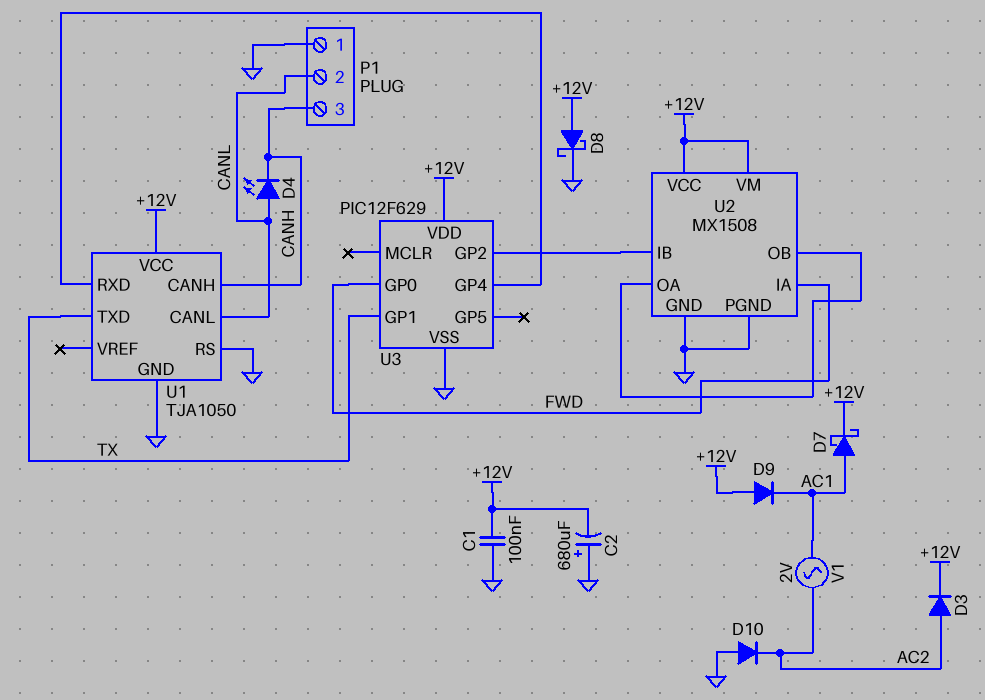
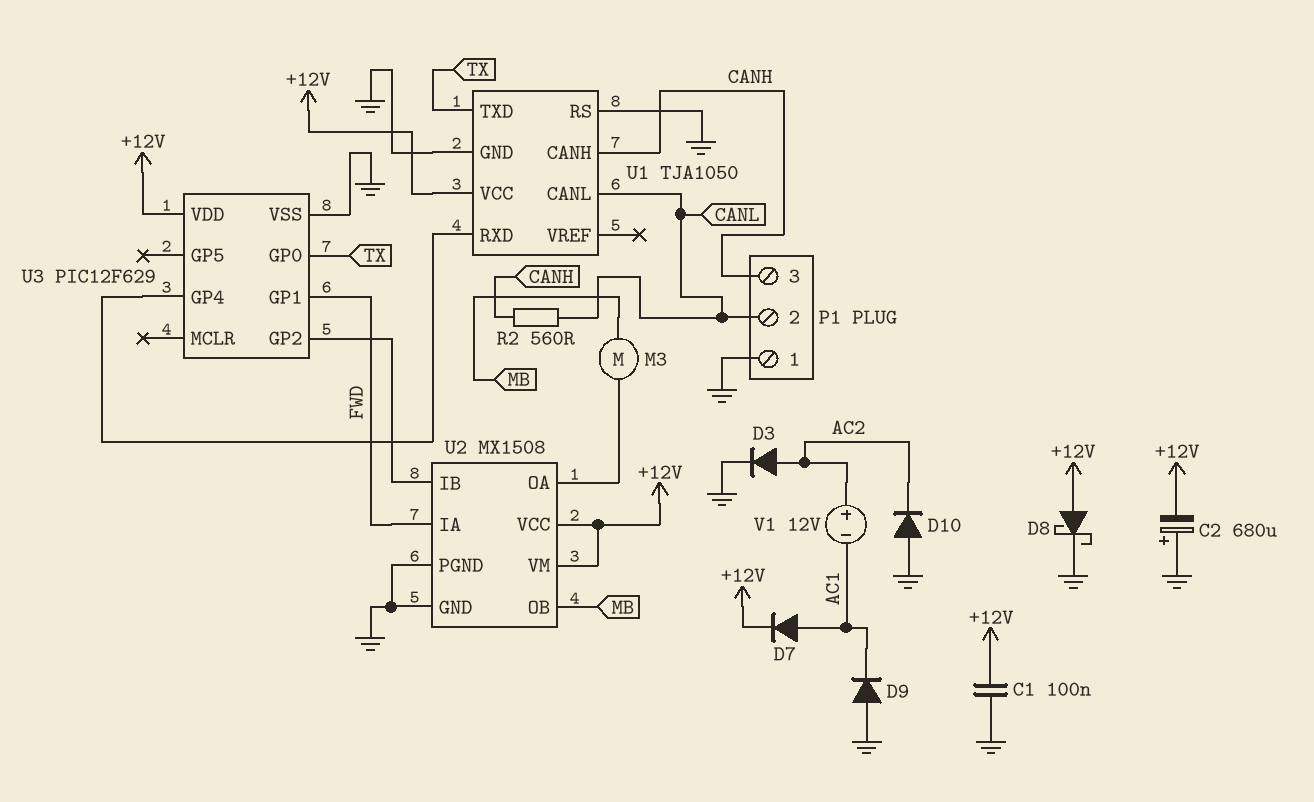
D3: diode (A AC2, K +12V) -> diode (A AC2, K GND)
D4: LED (A CANL, K CANH) -> none
D7: schottky (A AC1, K +12V) -> diode (A AC1, K +12V)
D9: diode (A +12V, K AC1) -> diode (A GND, K AC1)
M3: none -> motor (MB, U2/OA)
R2: none -> 560 (CANH, CANL)
U2 pin OB: U2/OA -> MB
U3 pin GP0: FWD -> TX
U3 pin GP1: TX -> FWD
V1: AC 2V (AC1, AC2) -> 12V (plus AC2, minus AC1)

